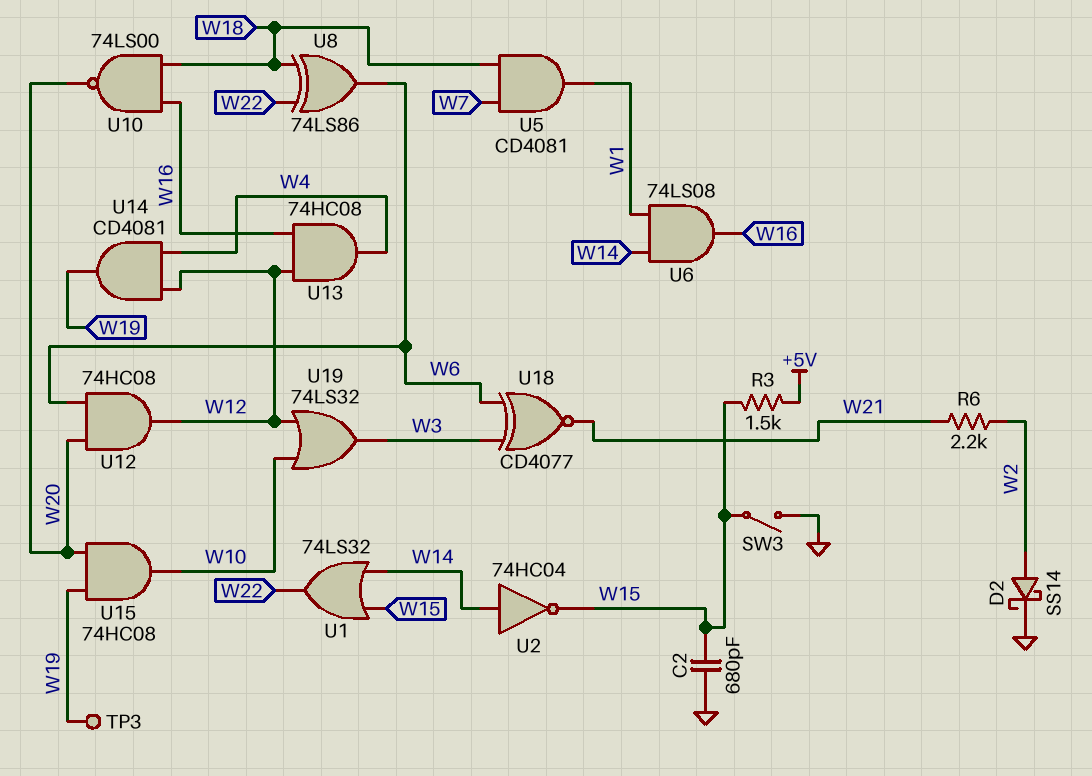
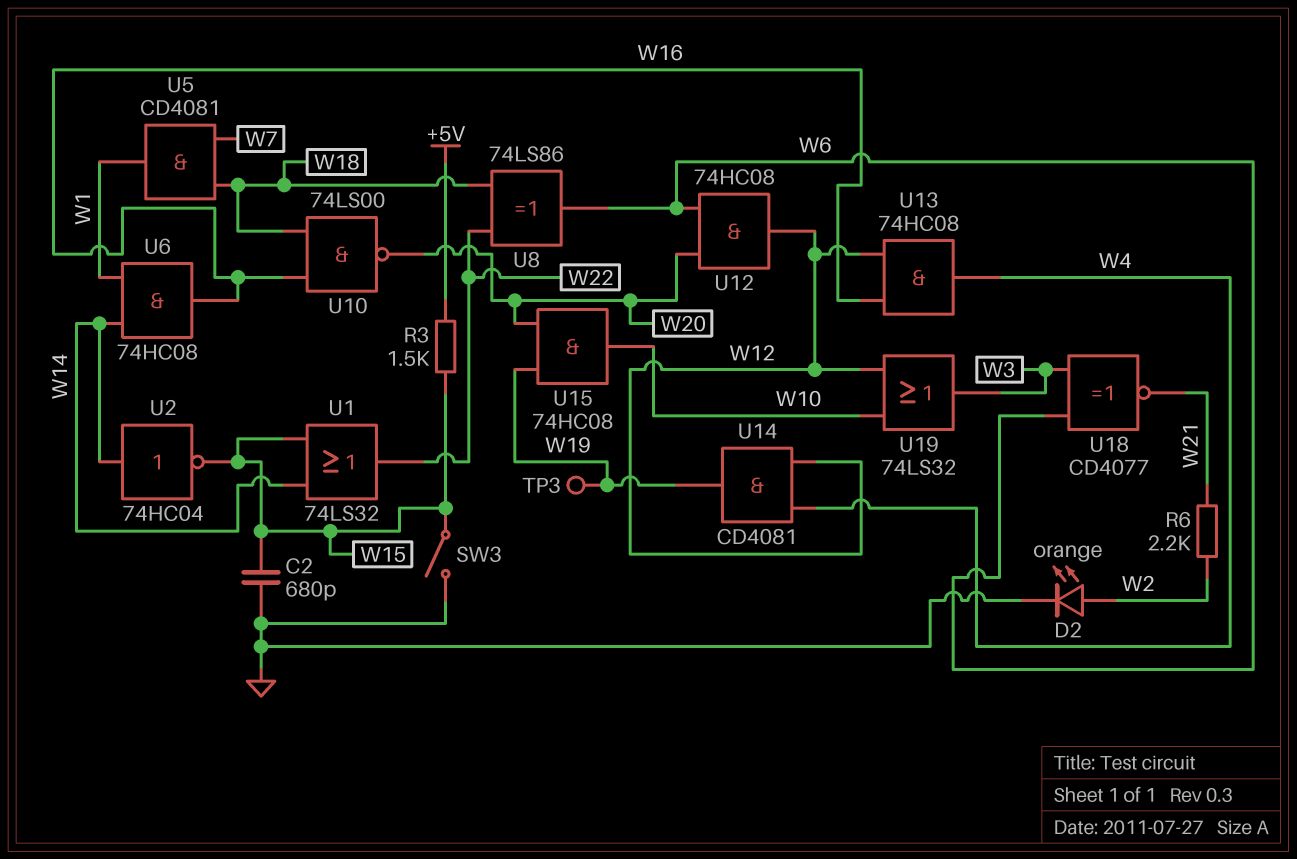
D2: schottky SS14 (A W2, K GND) -> LED orange (A W2, K GND)
U6: AND 74LS08 (in W1, in W14, out W16) -> AND 74HC08 (in W1, in W14, out W16)

